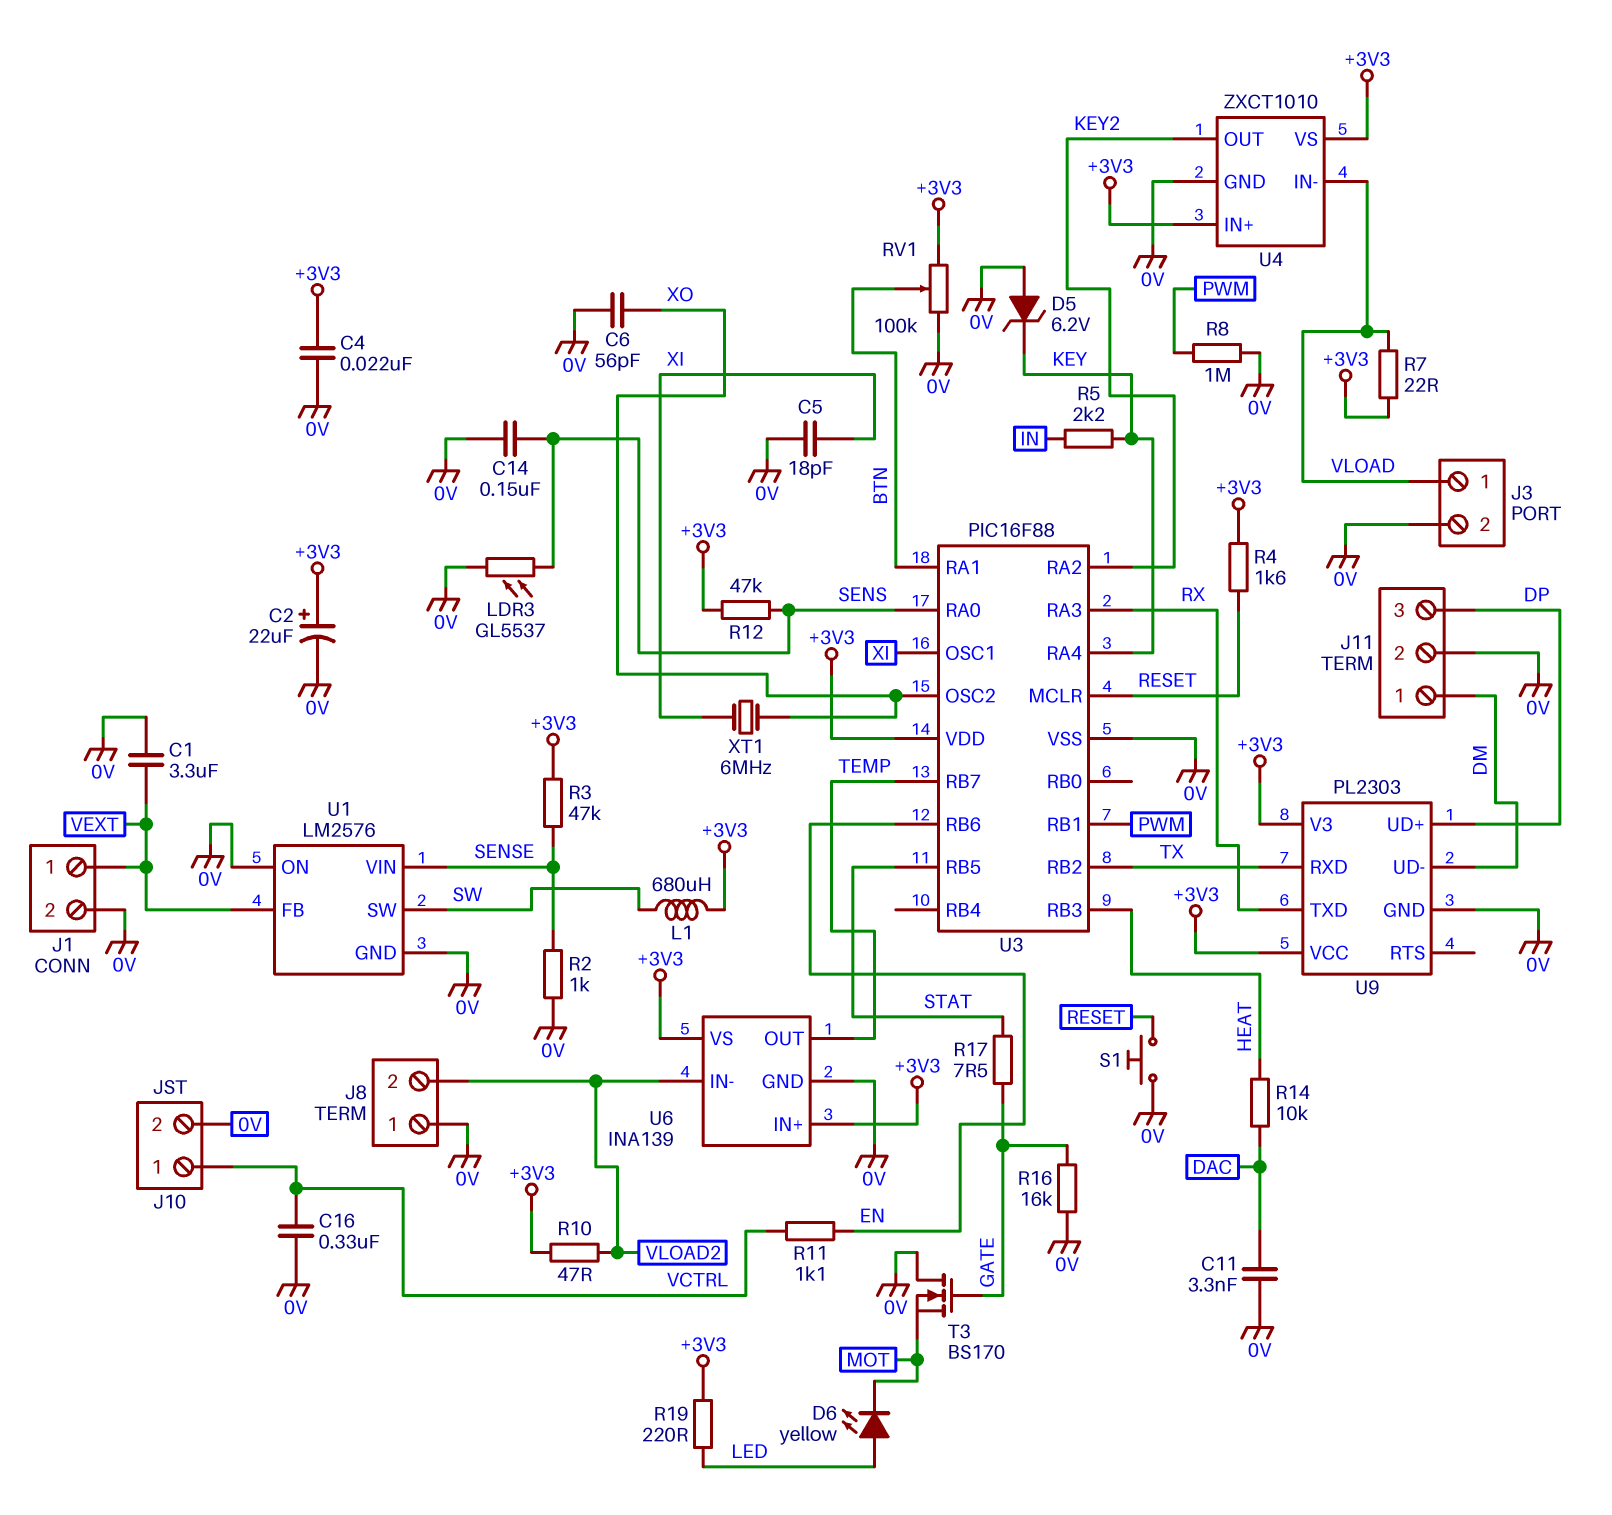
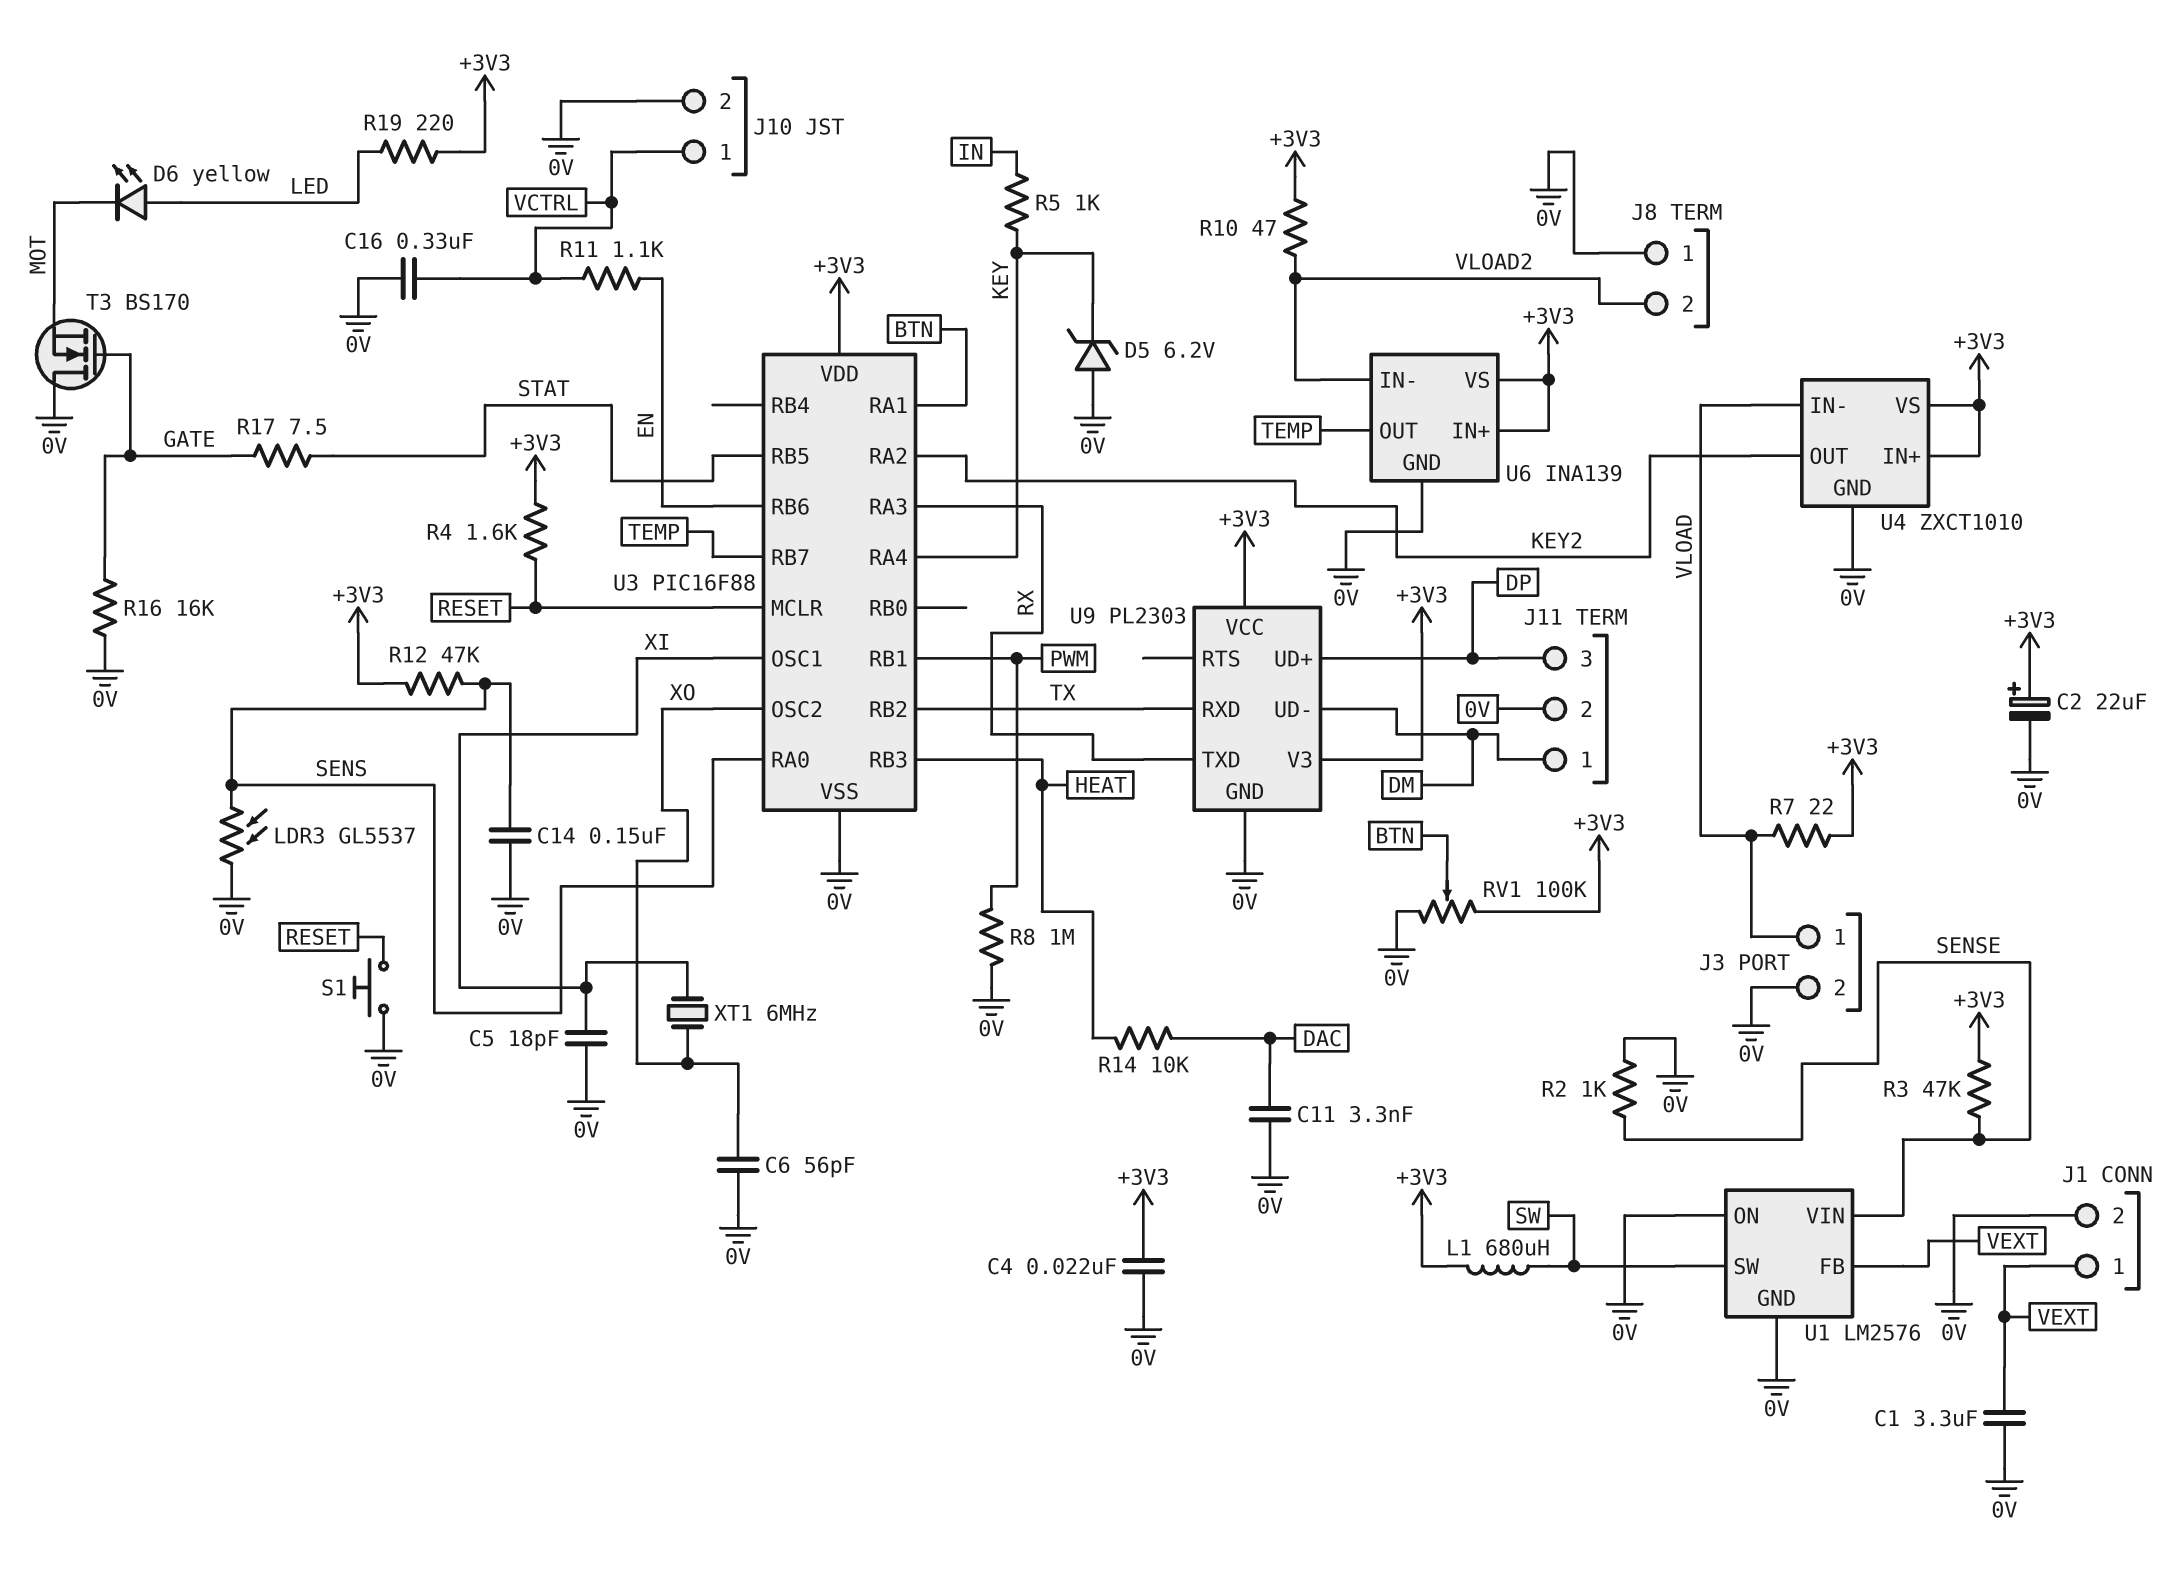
R5: 2.2k (IN, KEY) -> 1k (IN, KEY)

